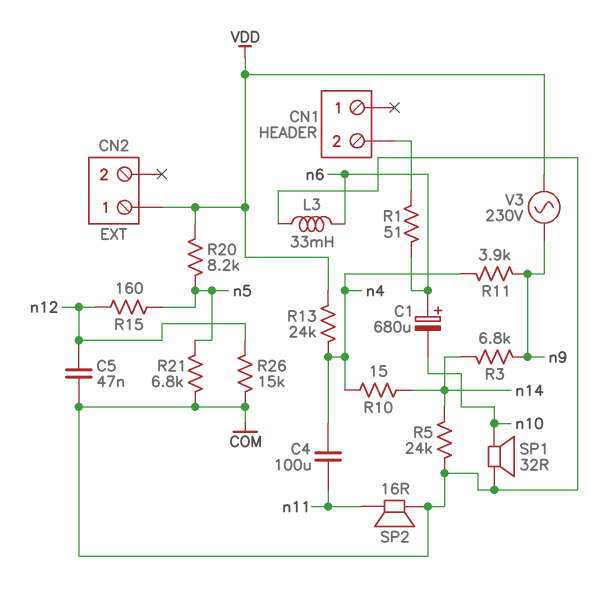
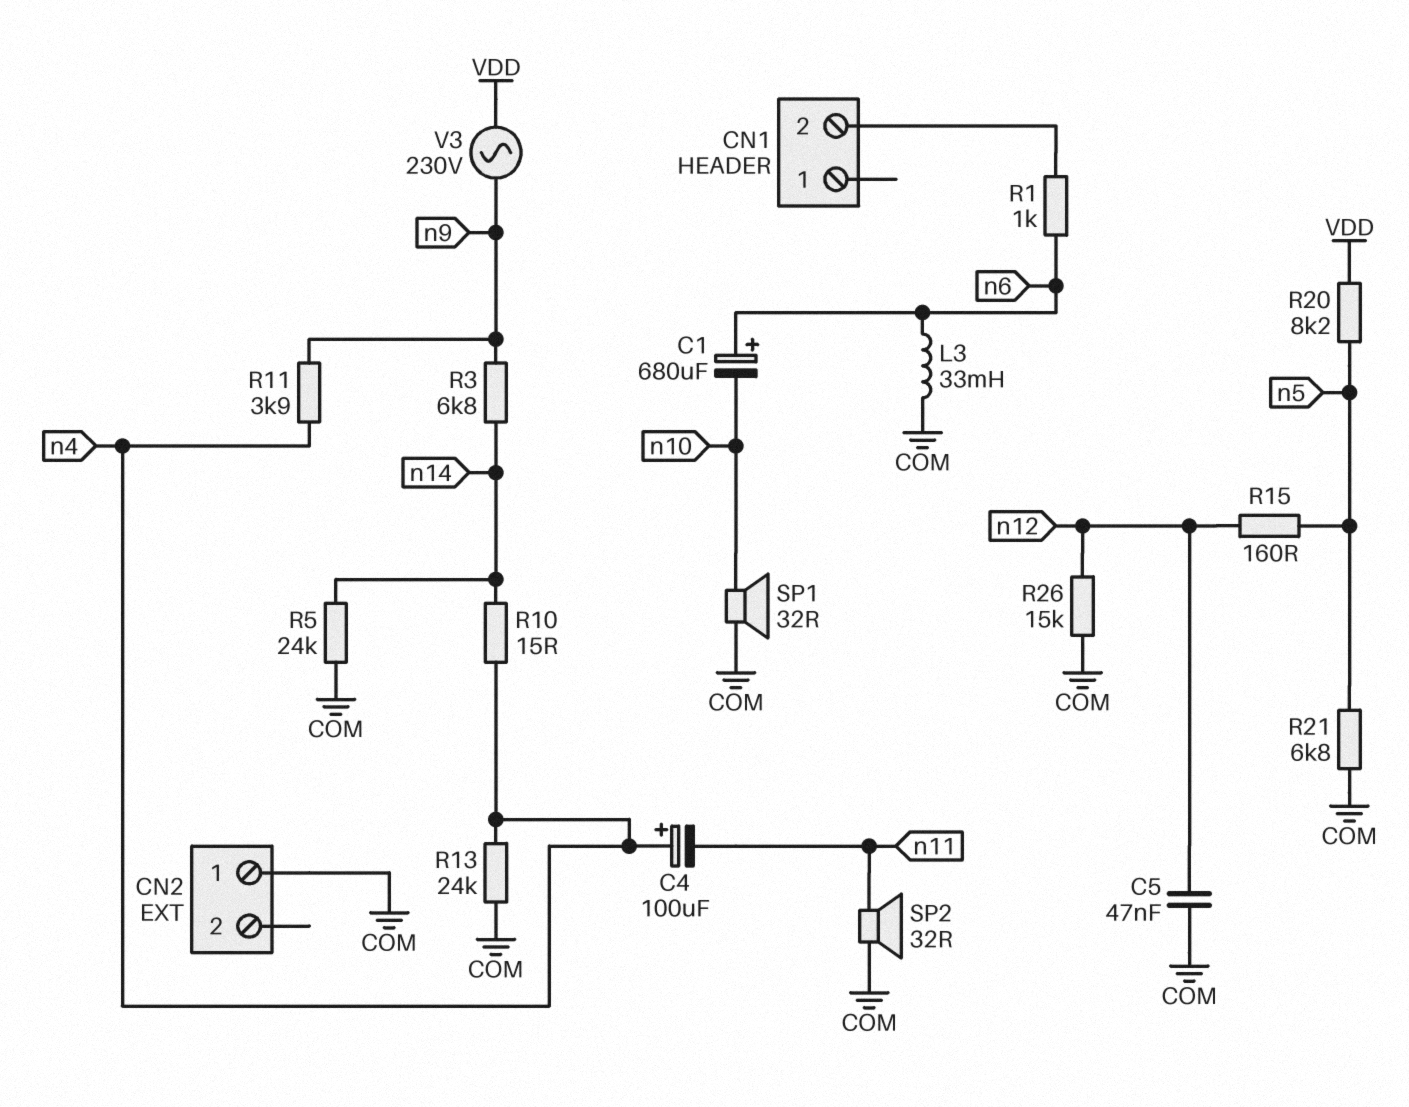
C4: 100uF (n4, n11) -> 100uF (plus n4, minus n11)
CN2 pin 1: VDD -> COM
R1: 51 (CN1/2, n6) -> 1k (CN1/2, n6)
R13: 24k (VDD, n4) -> 24k (COM, n4)
SP2: speaker 16R (COM, n11) -> speaker 32R (COM, n11)

